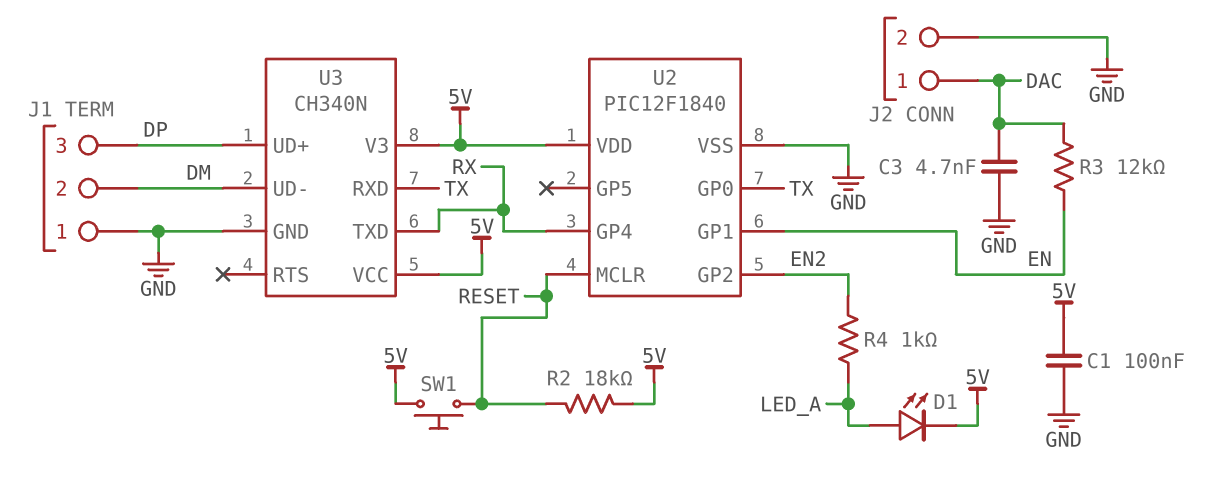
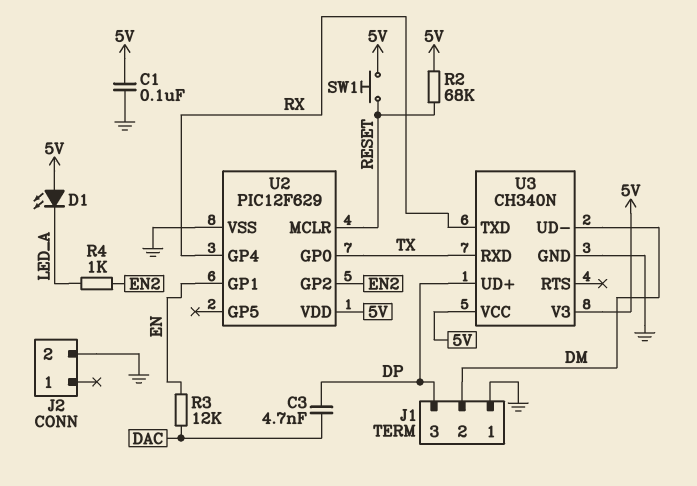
C3: 4.7nF (DAC, GND) -> 4.7nF (DAC, DP)
D1: LED (A LED_A, K 5V) -> LED (A 5V, K LED_A)
J2 pin 1: DAC -> none
R2: 18k (5V, RESET) -> 68k (5V, RESET)
U2: PIC12F1840 -> PIC12F629

